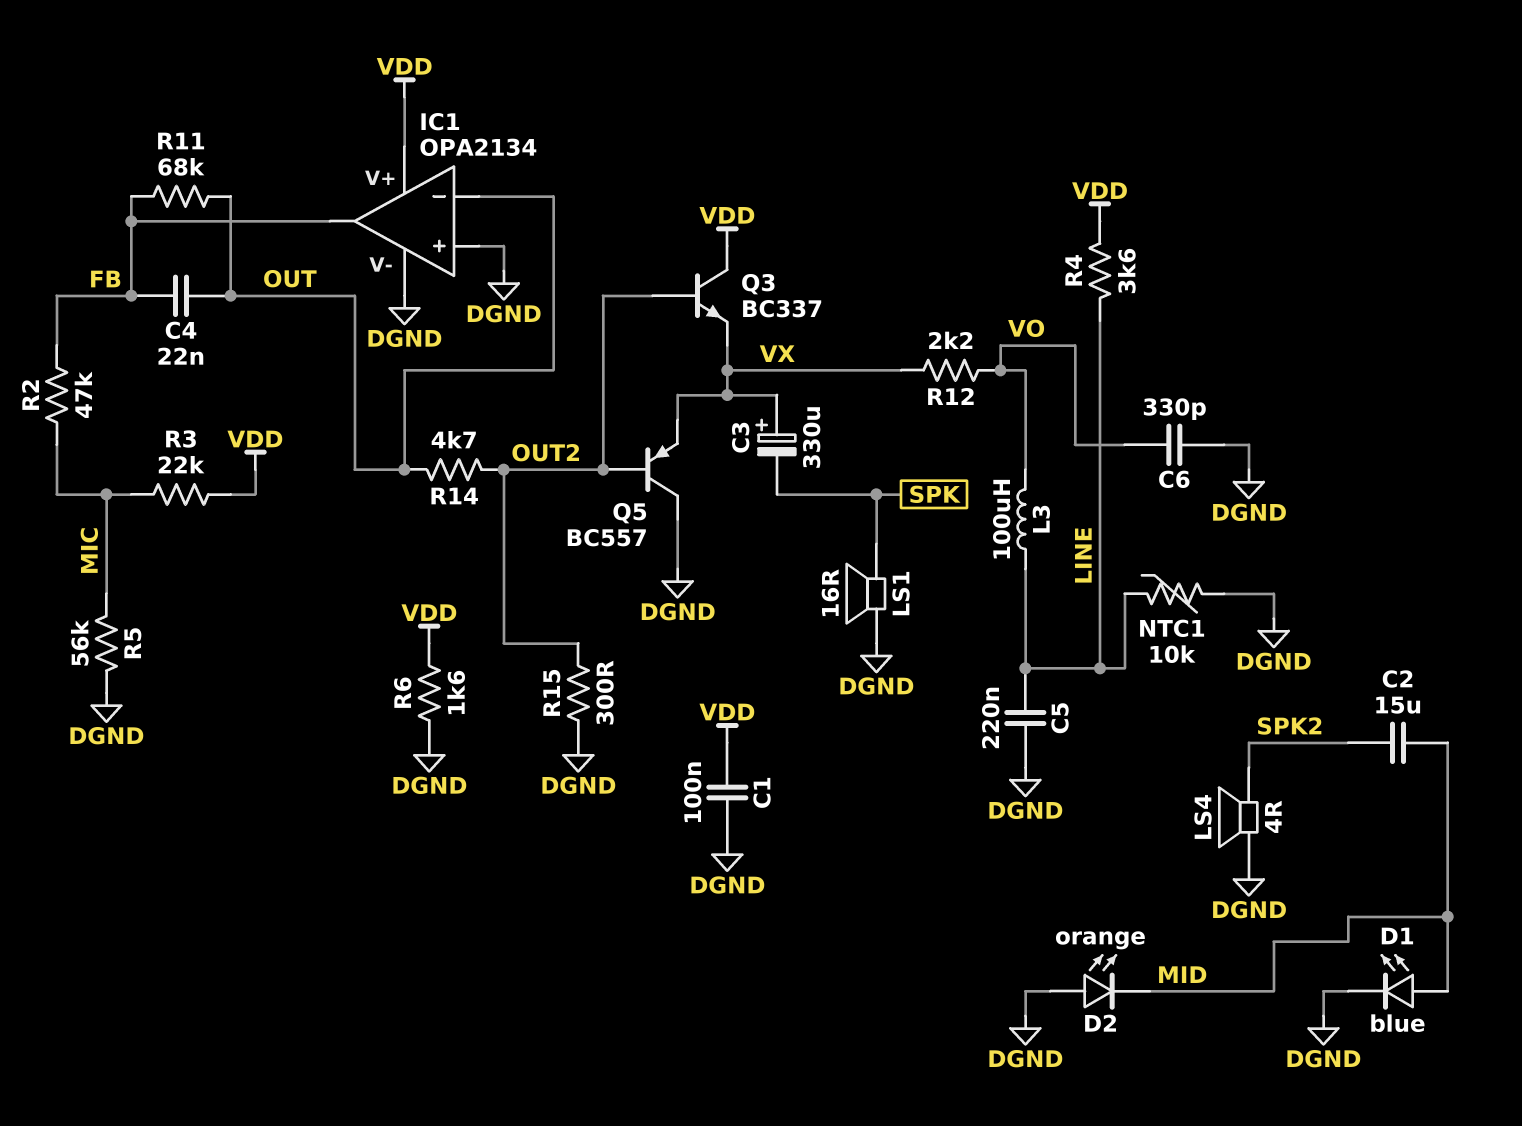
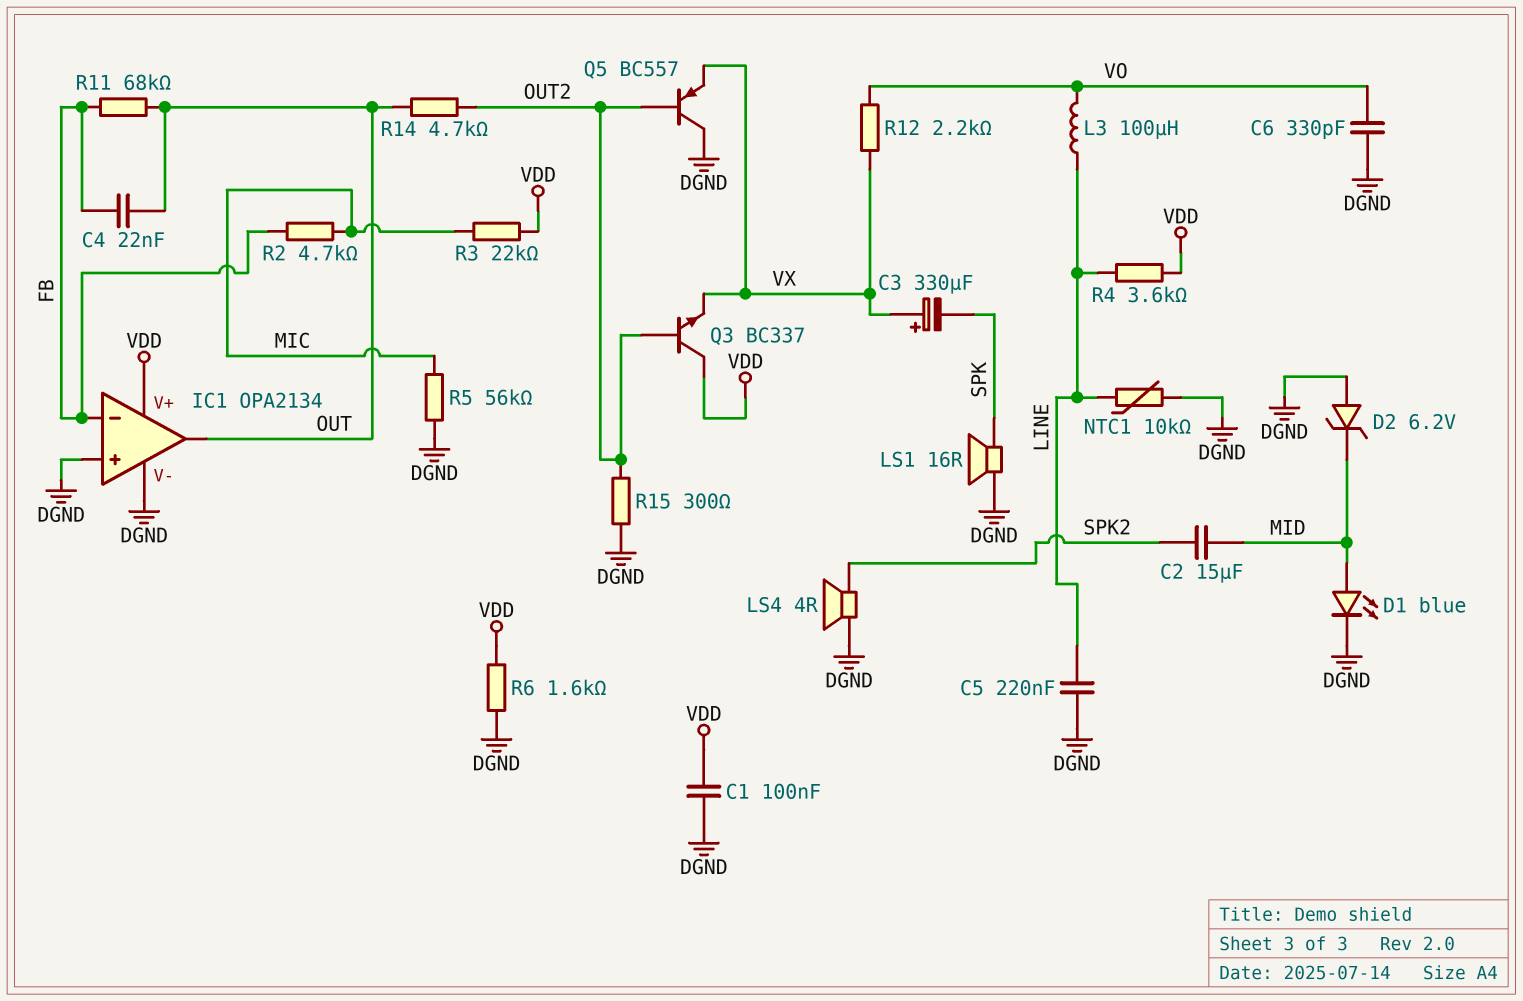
D2: LED orange (A DGND, K MID) -> zener 6.2V (A DGND, K MID)
IC1 pin in-: OUT -> FB
IC1 pin out: FB -> OUT
R2: 47k (FB, MIC) -> 4.7k (FB, MIC)

